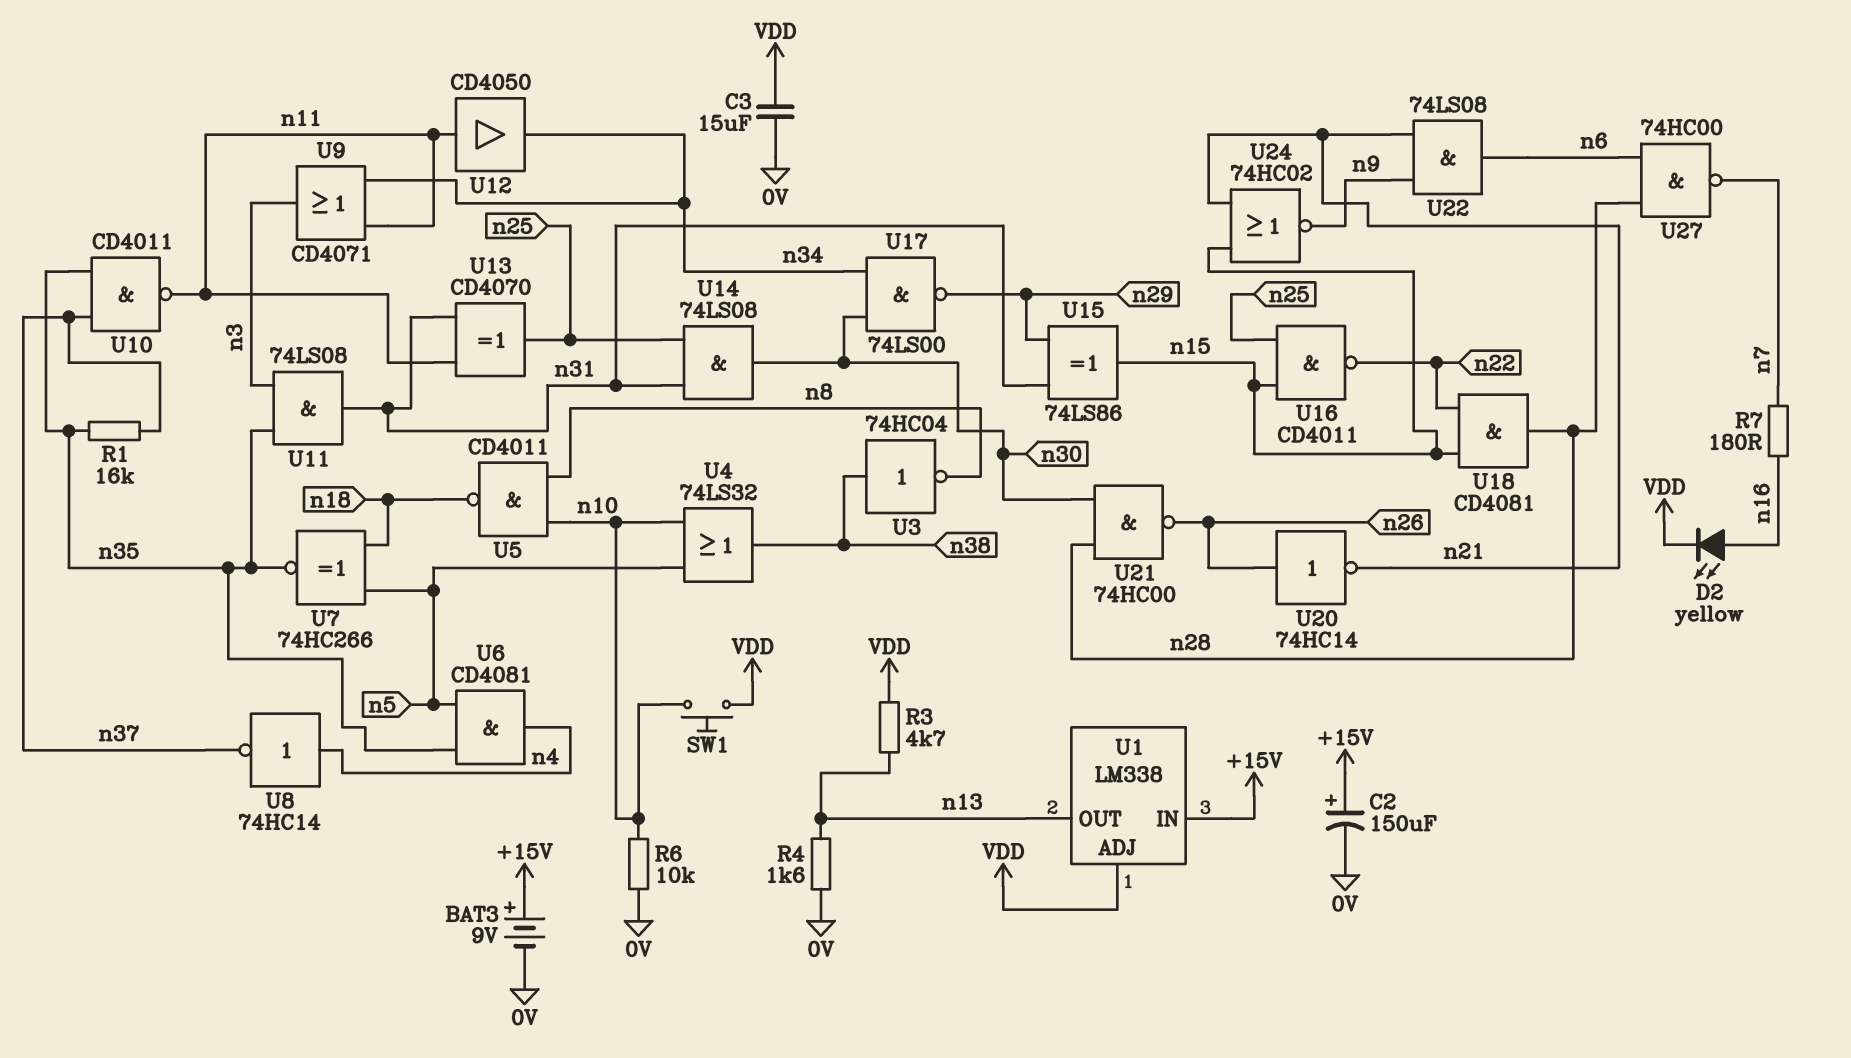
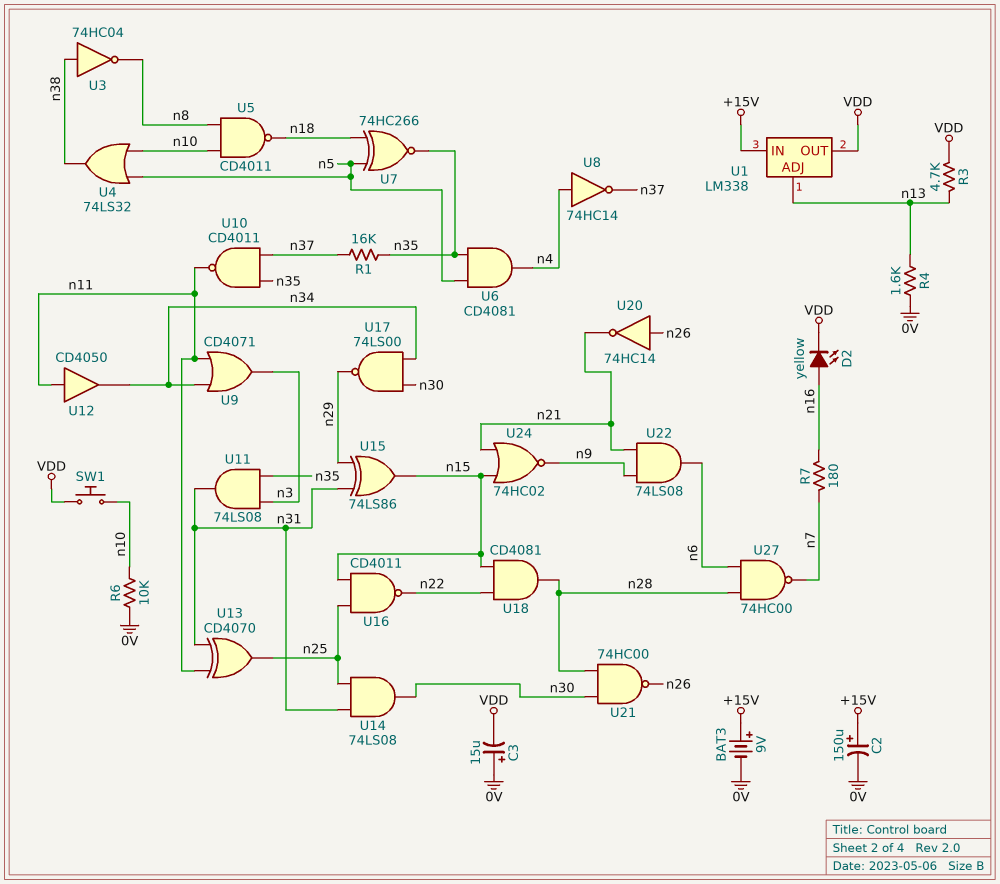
C3: 15uF (0V, VDD) -> 15uF (plus 0V, minus VDD)
U1 pin ADJ: VDD -> n13
U1 pin OUT: n13 -> VDD

